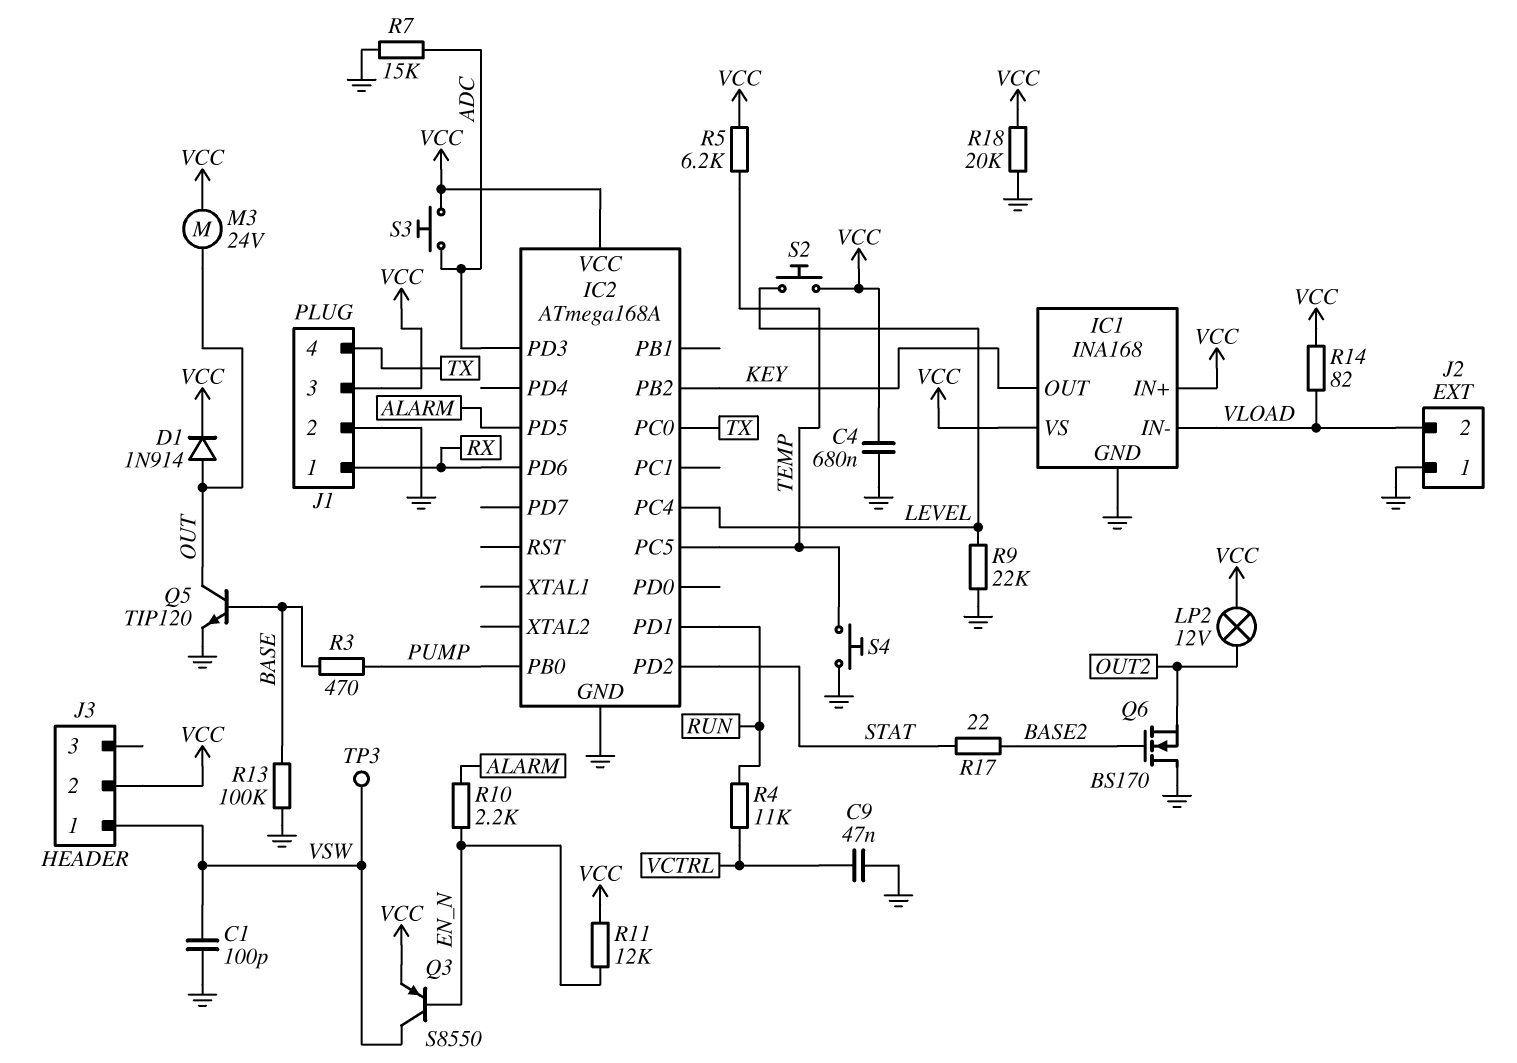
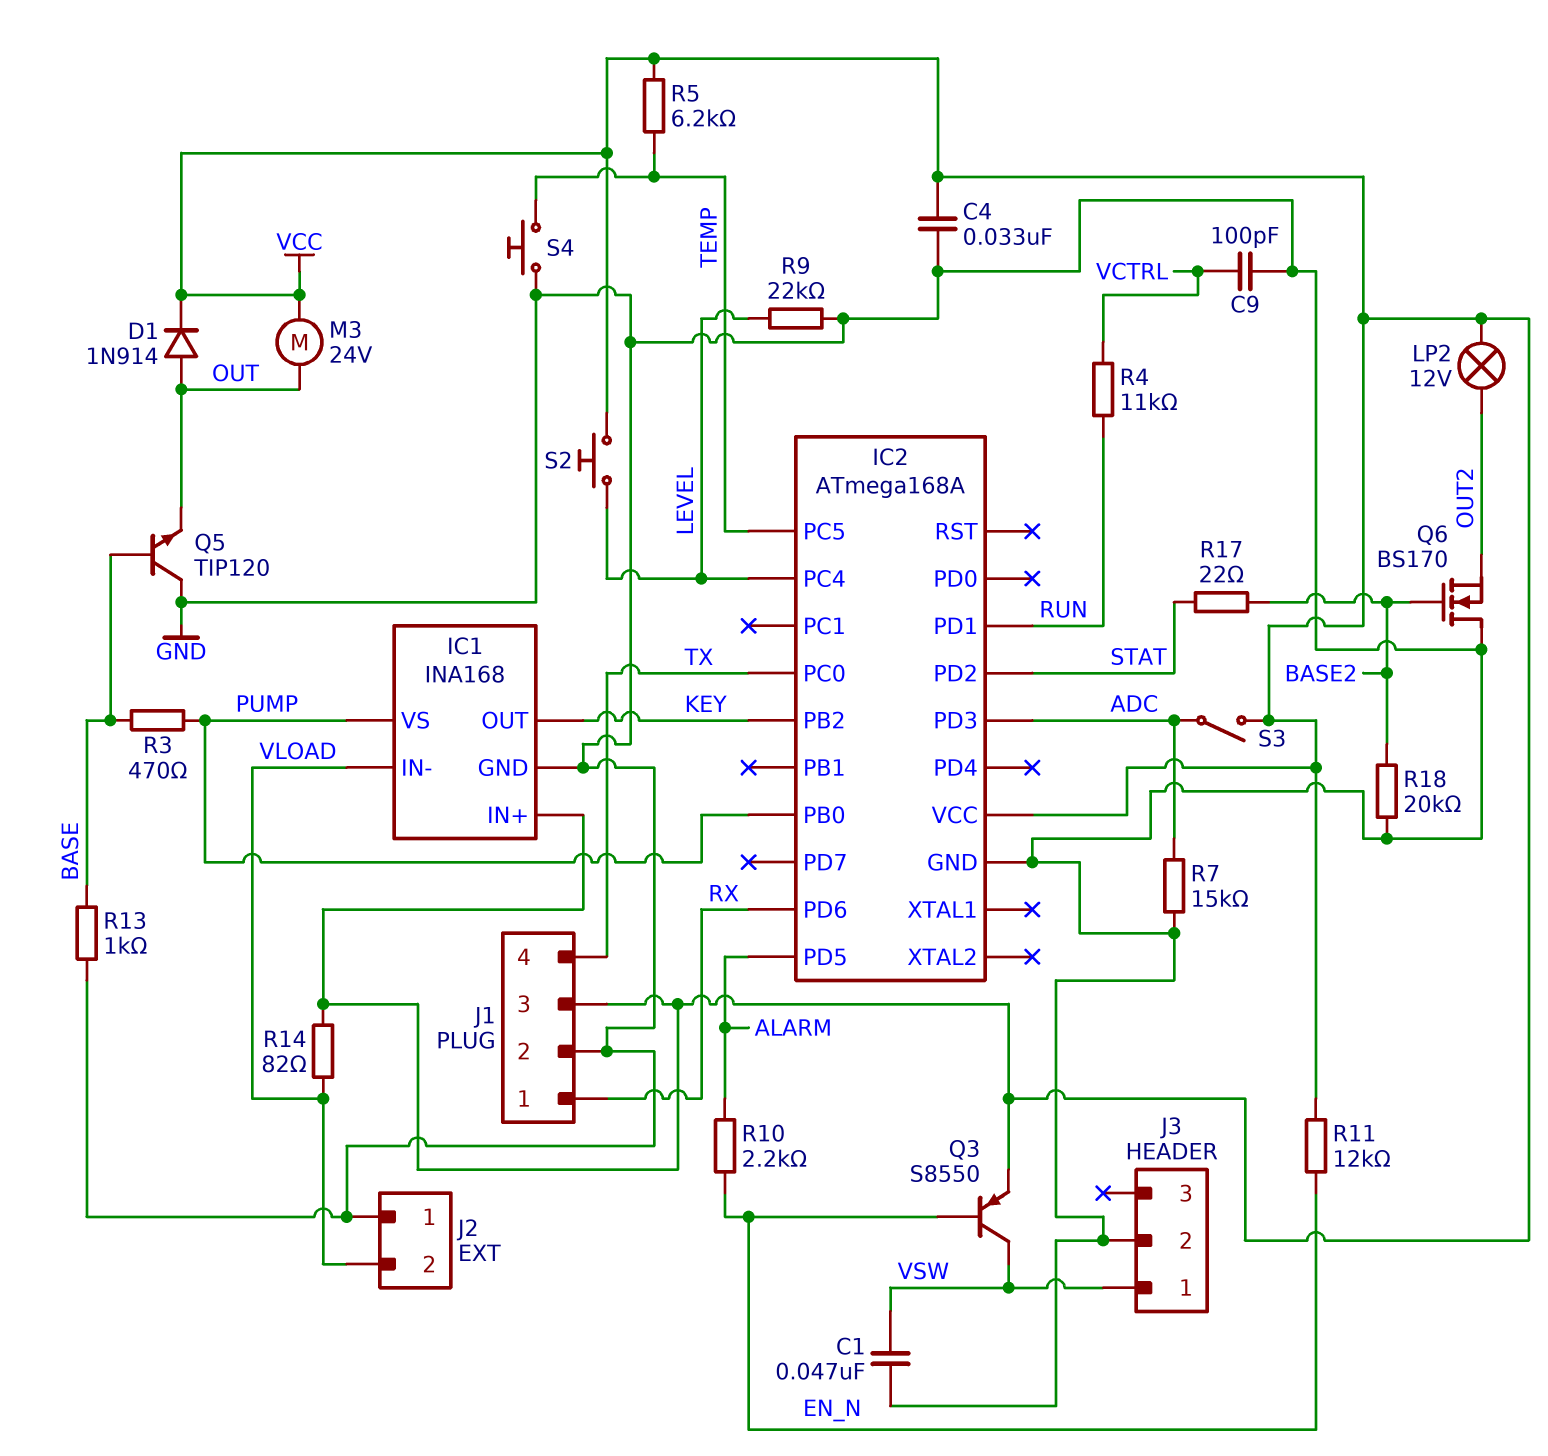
C1: 100pF (GND, VSW) -> 47nF (GND, VSW)
C4: 680nF (GND, VCC) -> 33nF (GND, VCC)
C9: 47nF (GND, VCTRL) -> 100pF (GND, VCTRL)
IC1 pin VS: VCC -> PUMP
J3 pin 2: VCC -> GND
Q5: NPN TIP120 (B BASE, C OUT, E GND) -> NPN TIP120 (B BASE, C GND, E OUT)
R13: 100k (BASE, GND) -> 1k (BASE, GND)
R18: 20k (GND, VCC) -> 20k (BASE2, GND)
S3: button (ADC, VCC) -> switch (ADC, VCC)
TP3: test point (VSW) -> none

